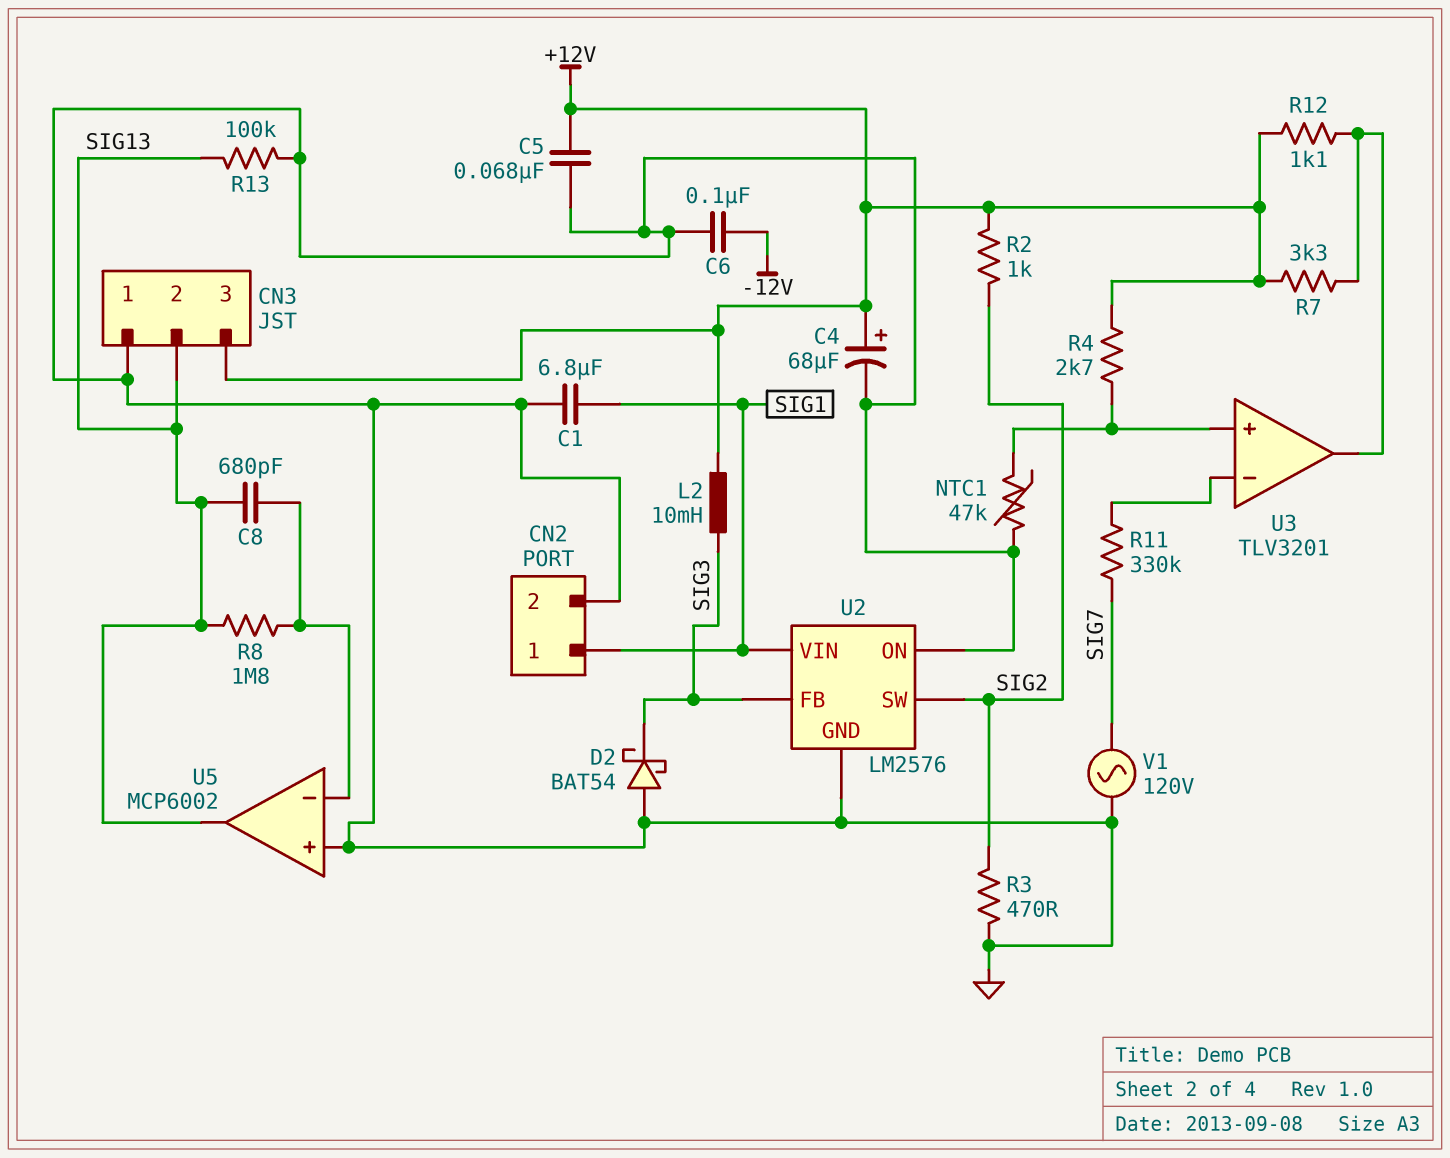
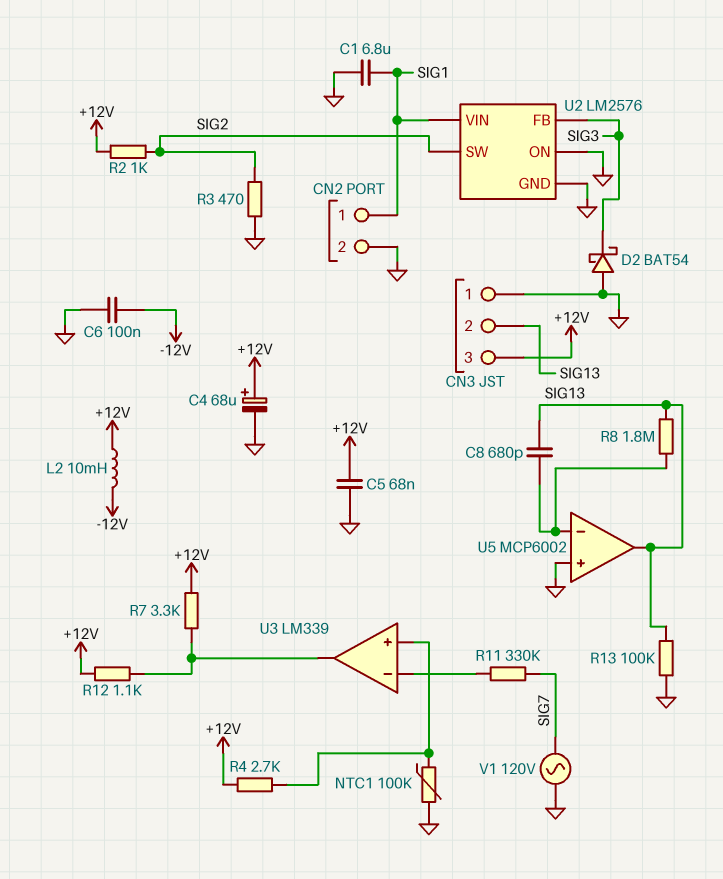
L2: 10mH (+12V, SIG3) -> 10mH (+12V, -12V)
NTC1: 47k (GND, U3/in+) -> 100k (GND, U3/in+)
U3: TLV3201 -> LM339

